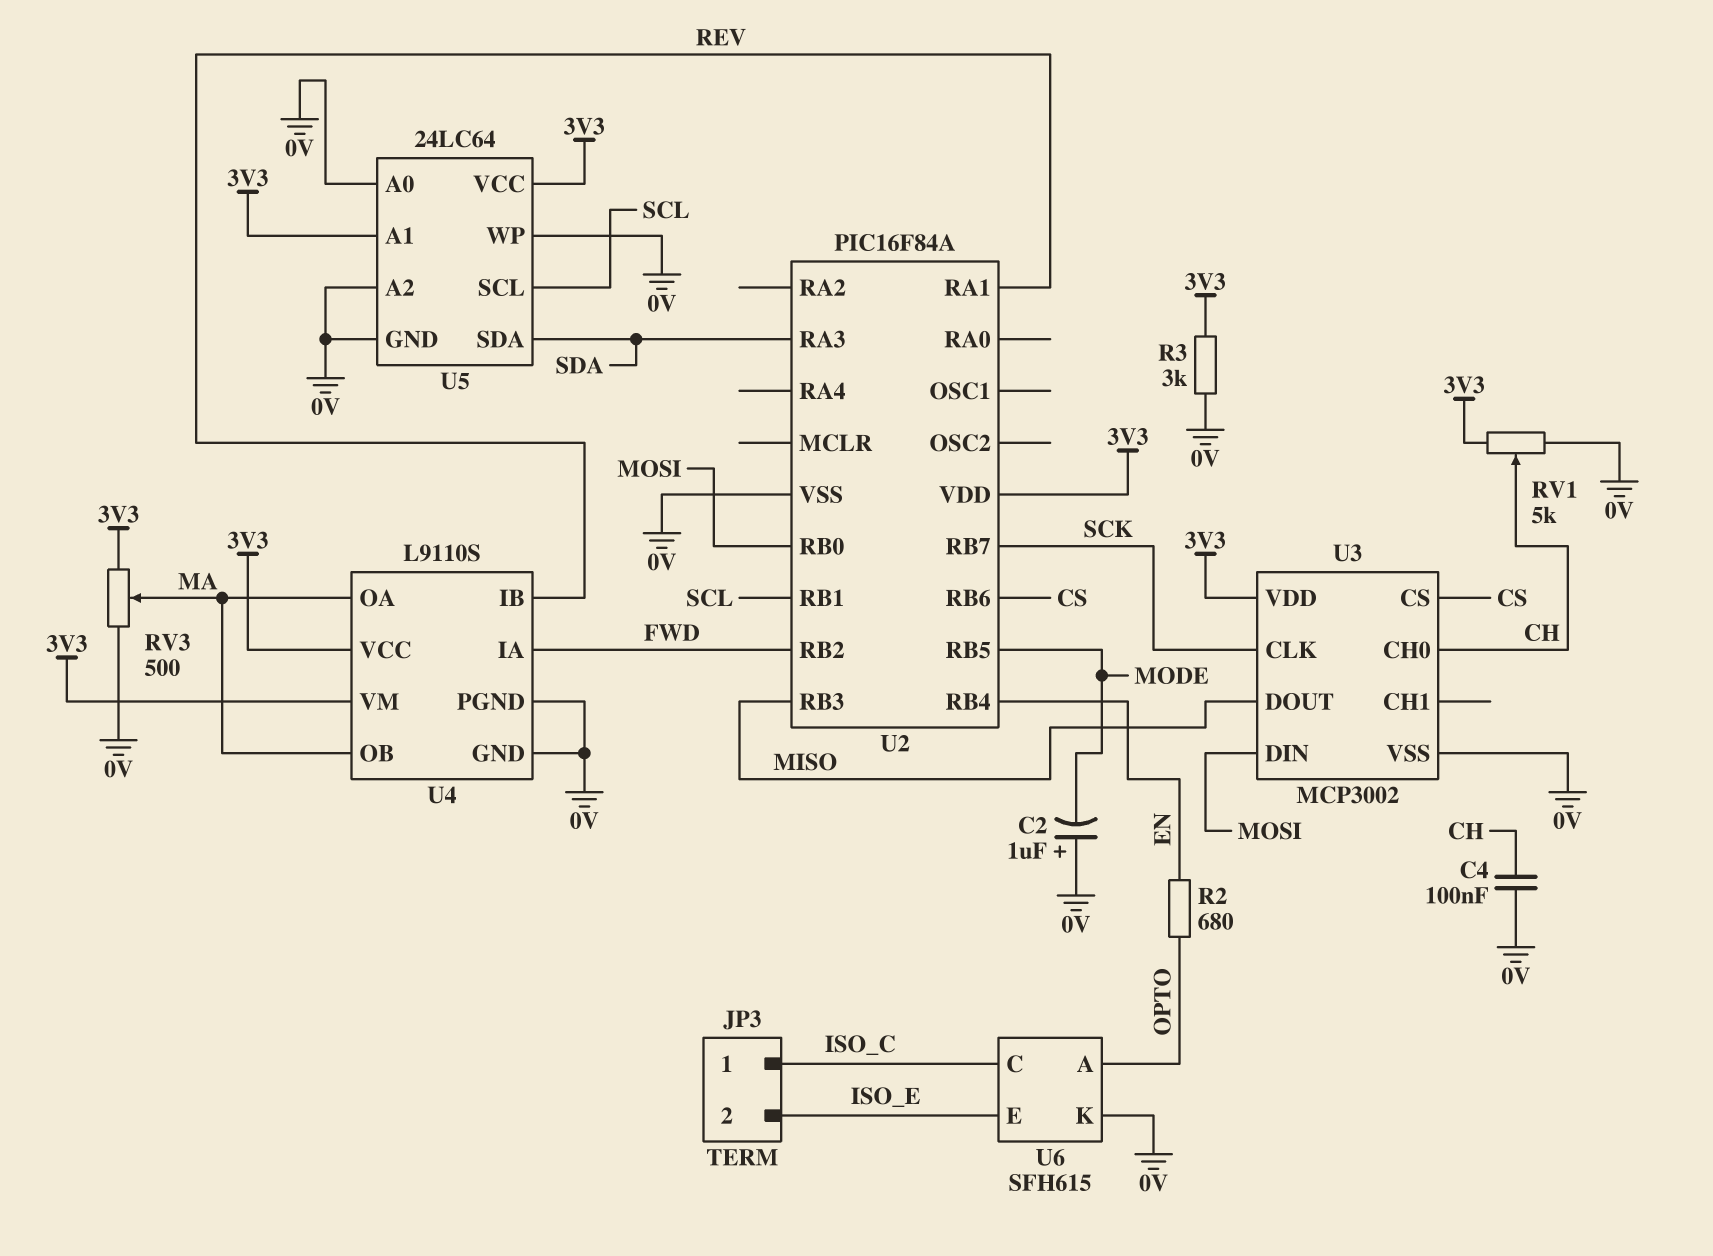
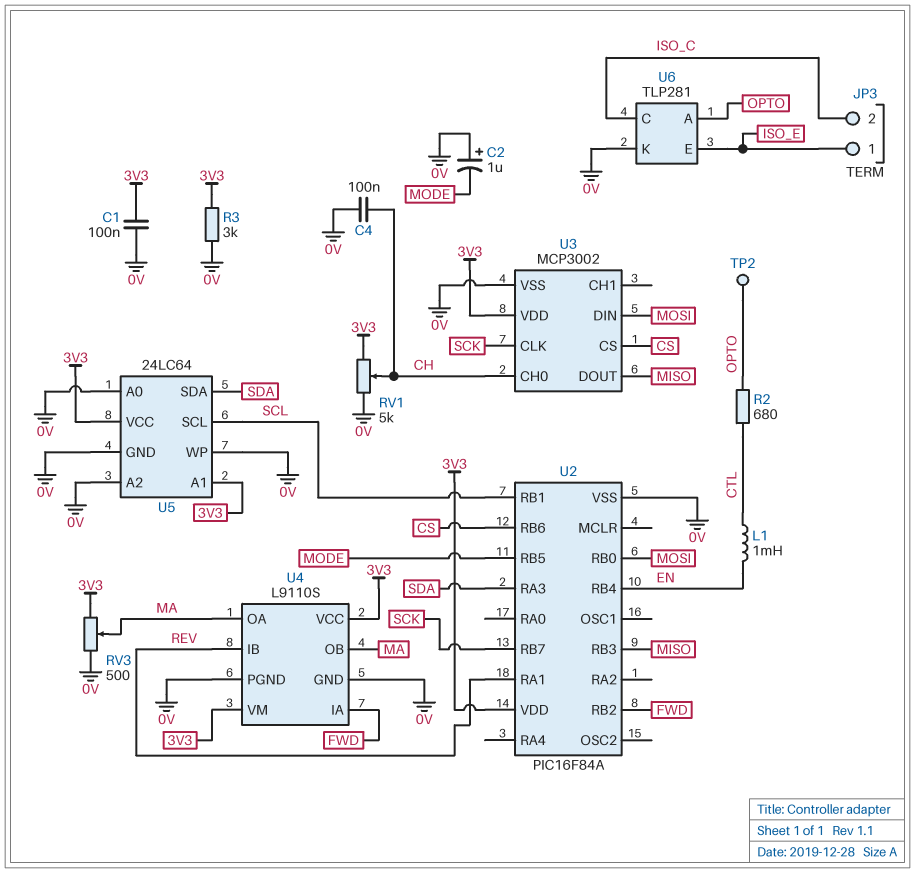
C1: none -> 100nF (0V, 3V3)
JP3 pin 1: ISO_C -> ISO_E
JP3 pin 2: ISO_E -> ISO_C
L1: none -> 1mH (CTL, EN)
R2: 680 (EN, OPTO) -> 680 (CTL, OPTO)
TP2: none -> test point (OPTO)
U6: SFH615 -> TLP281

